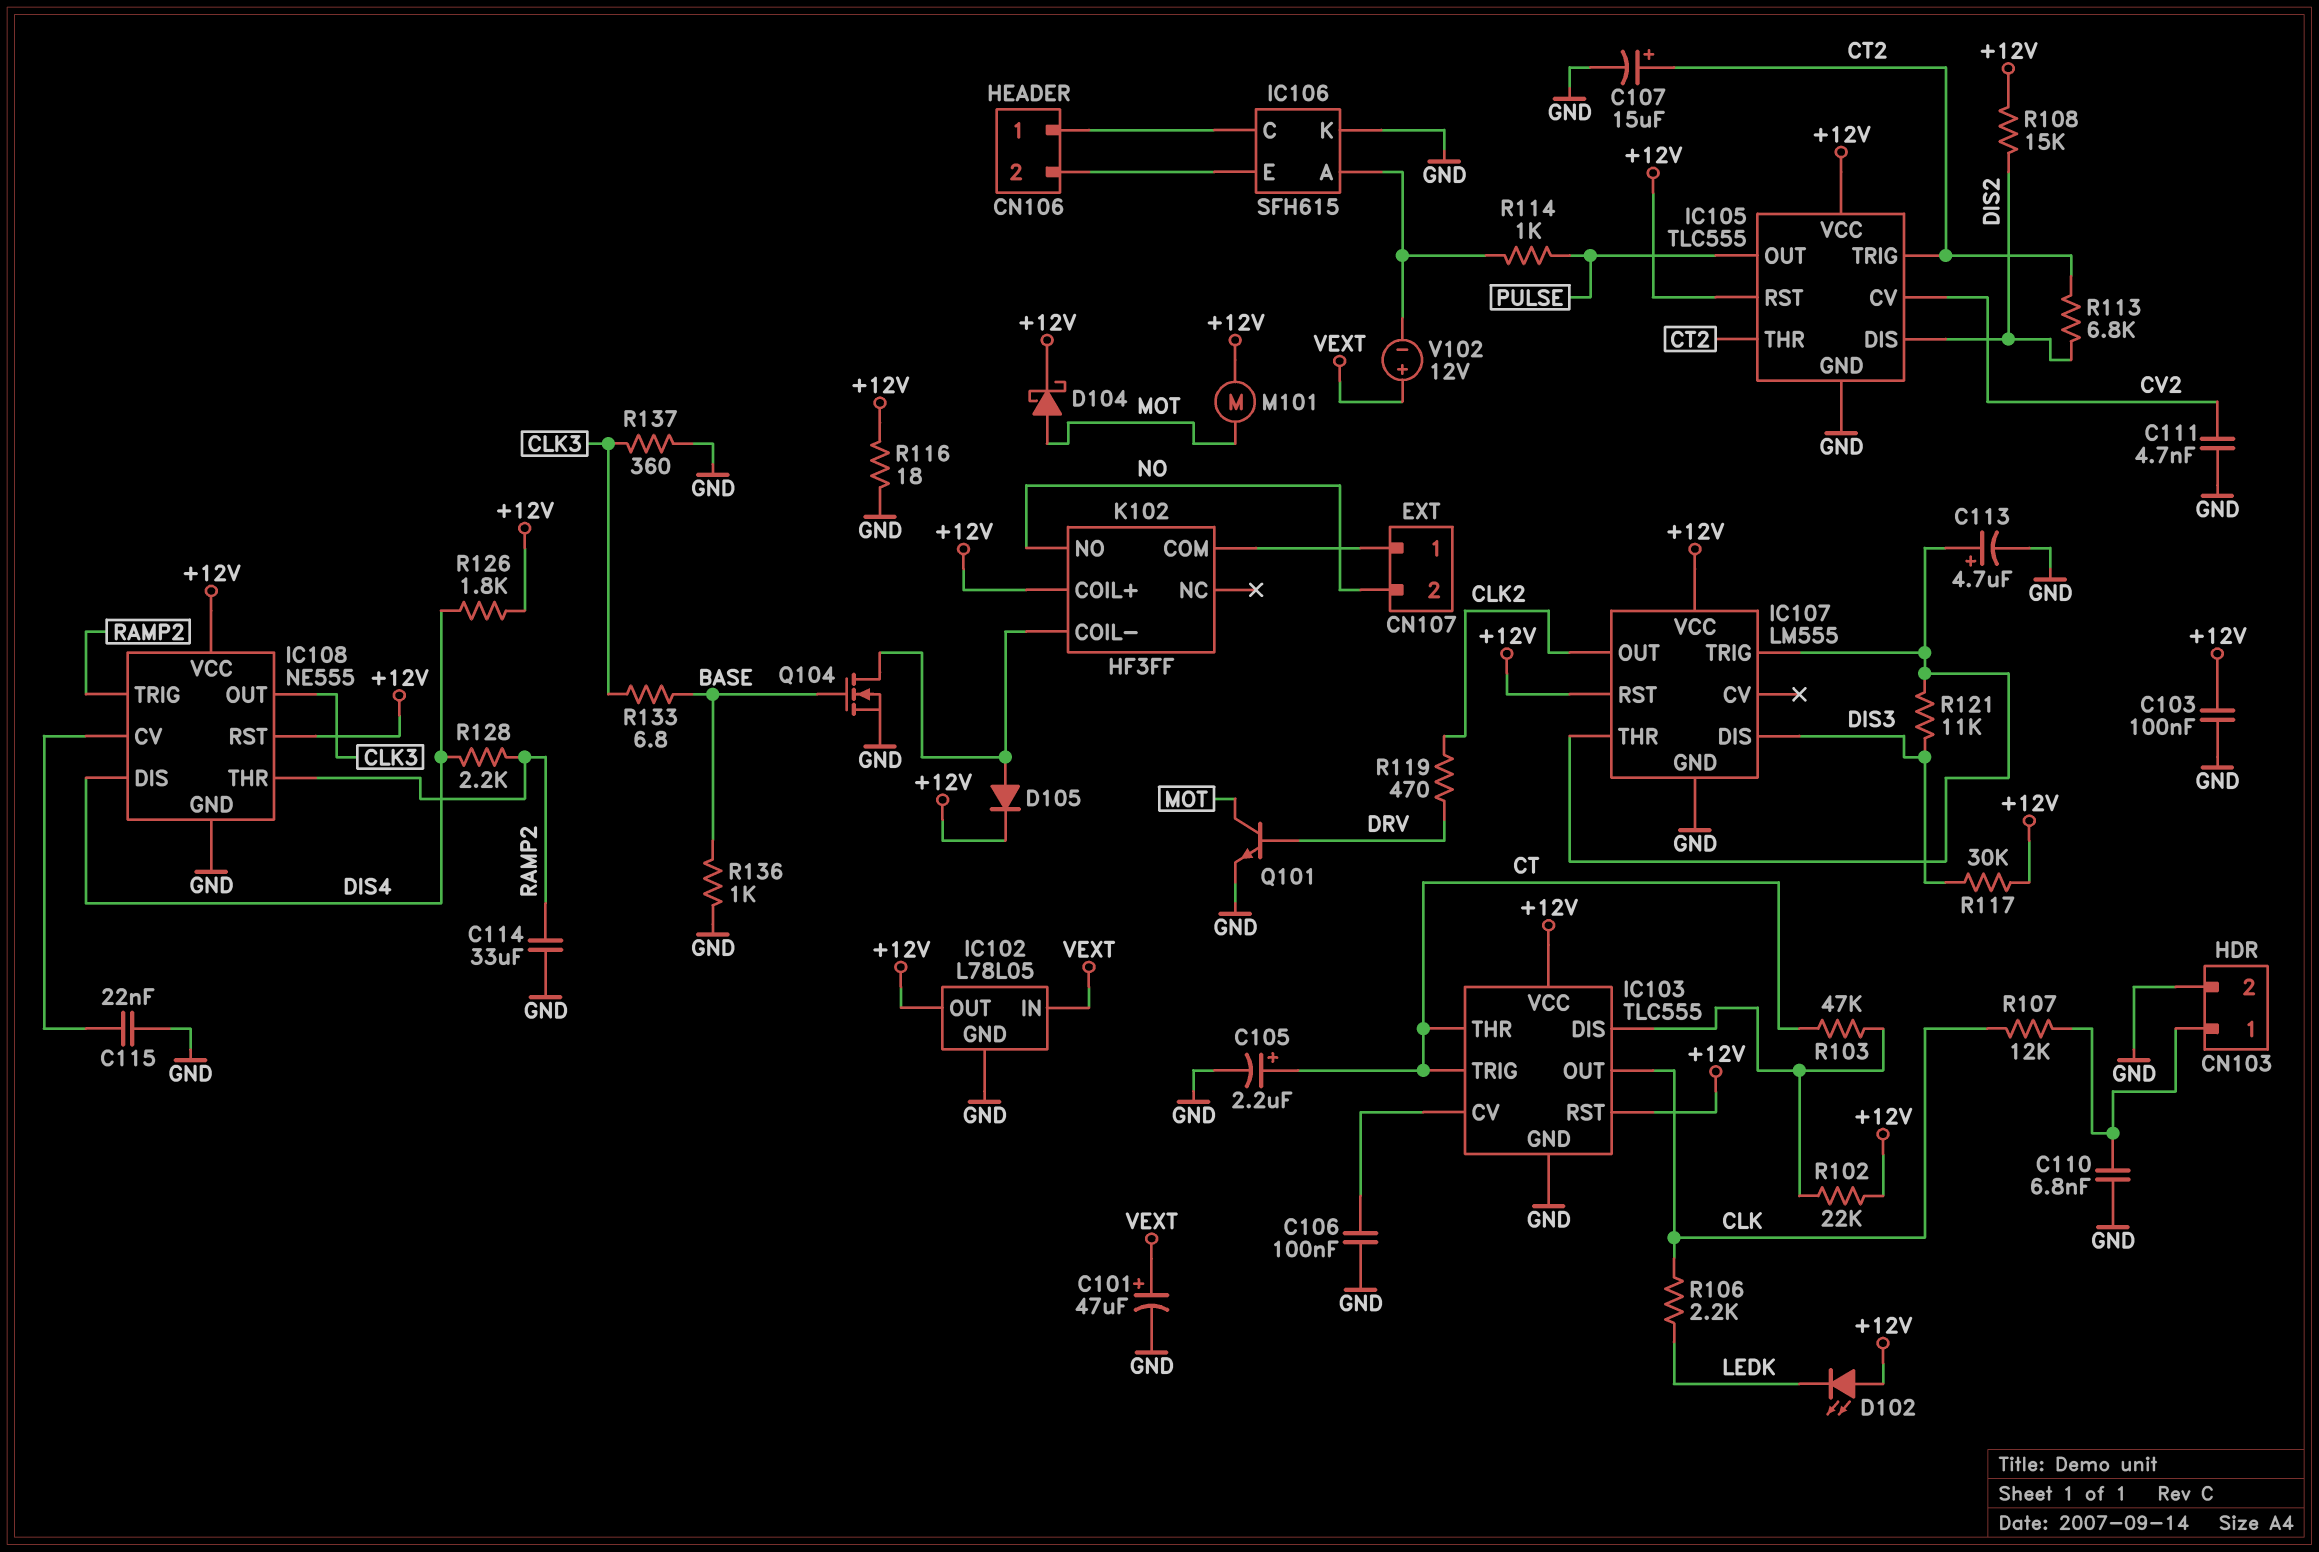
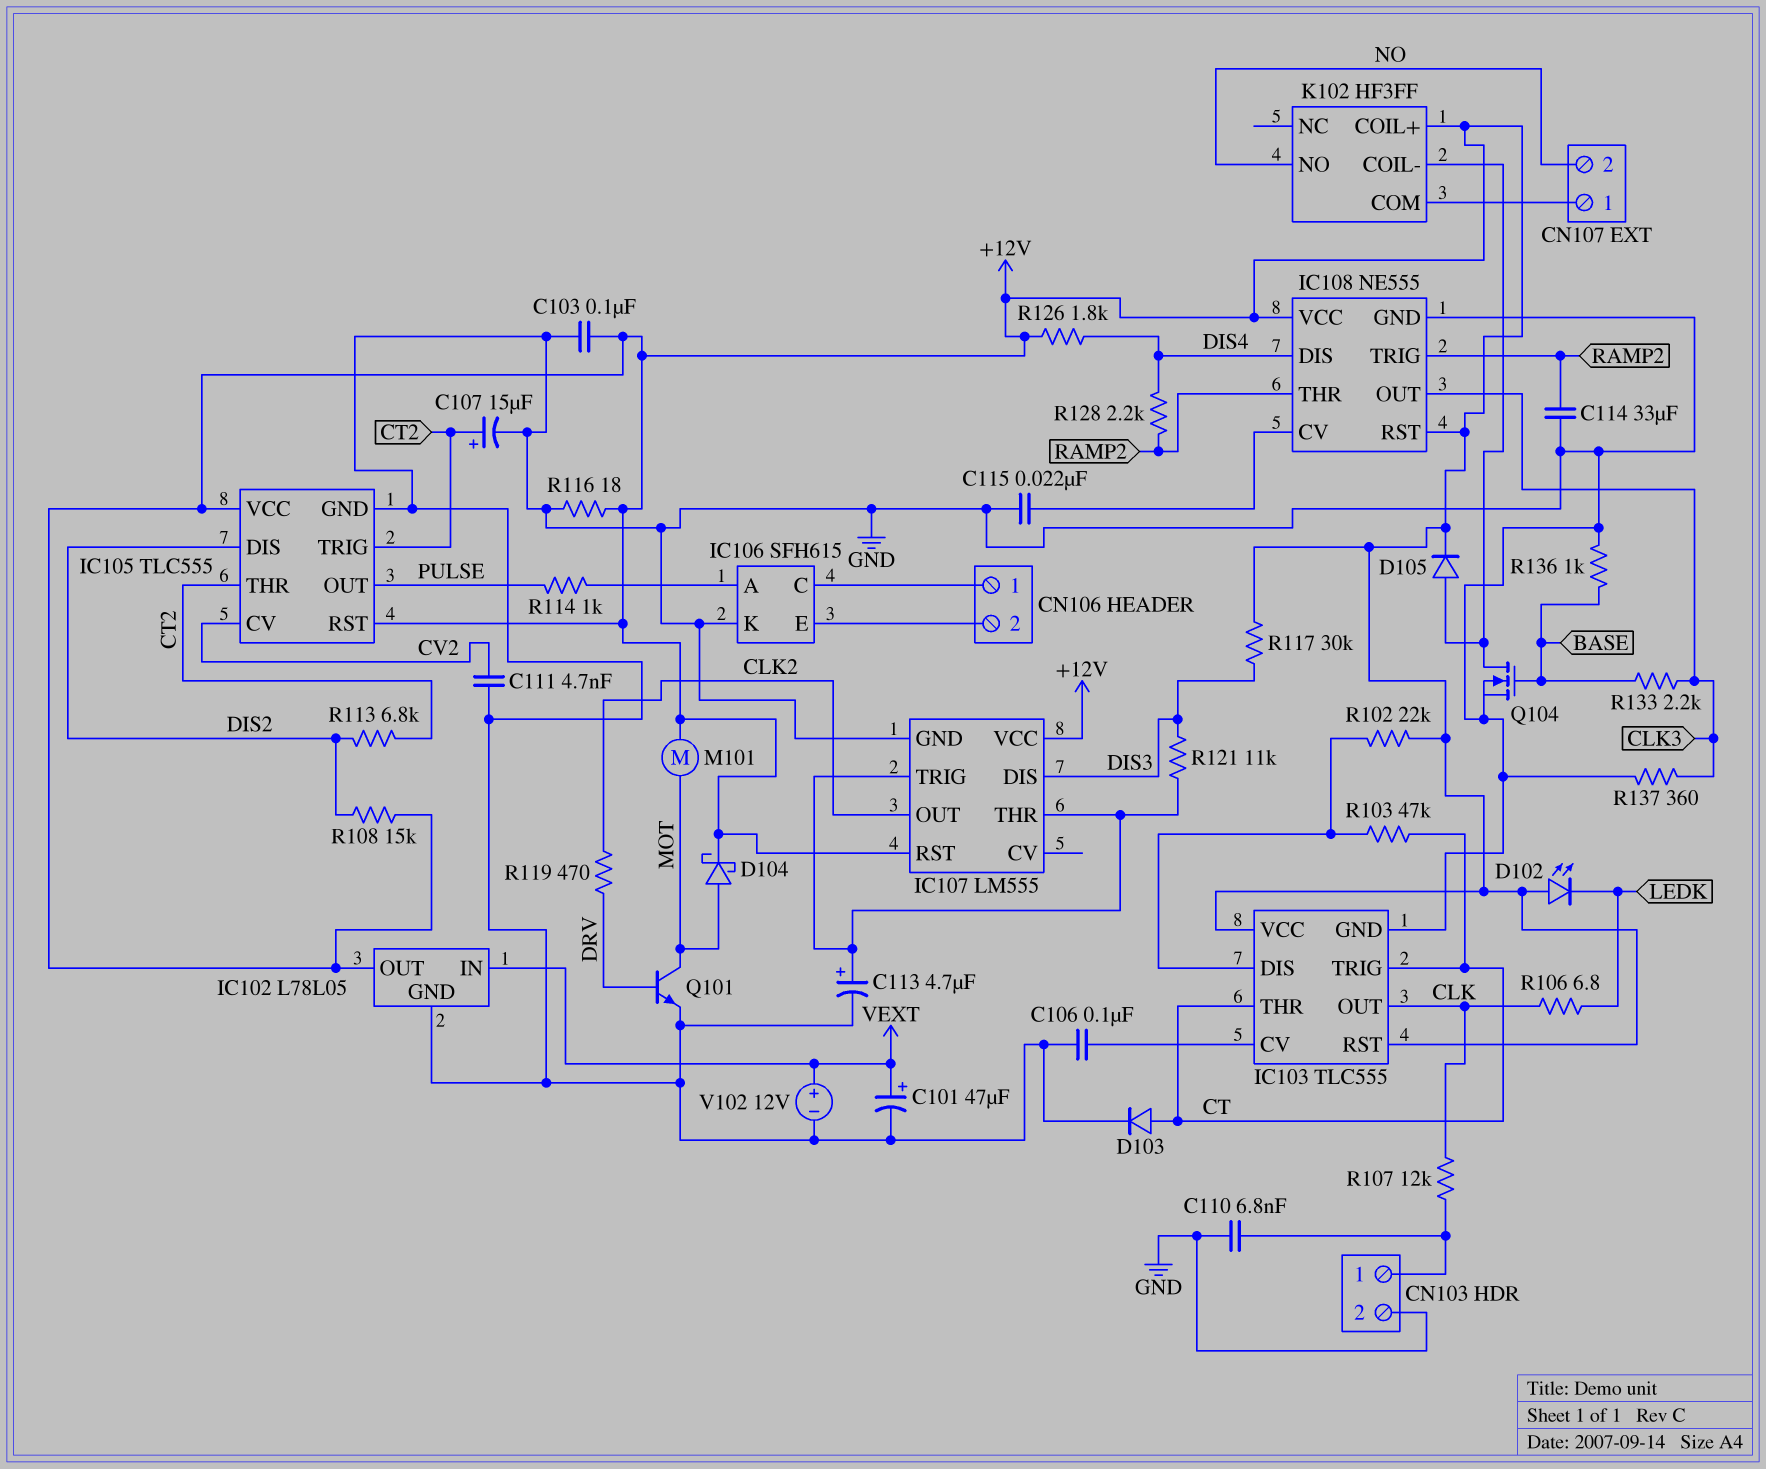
C105: 2.2uF (plus CT, minus GND) -> none
D103: none -> diode (A CT, K GND)
R106: 2.2k (CLK, LEDK) -> 6.8 (CLK, LEDK)
R133: 6.8 (BASE, CLK3) -> 2.2k (BASE, CLK3)
V102: 12V (plus VEXT, minus IC106/A) -> 12V (plus VEXT, minus GND)

